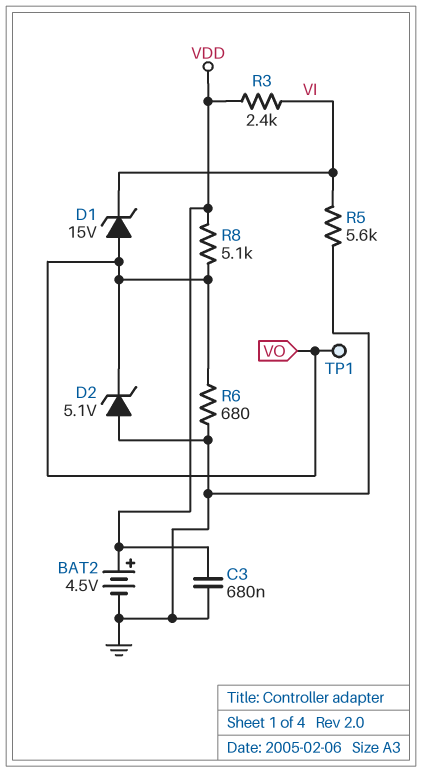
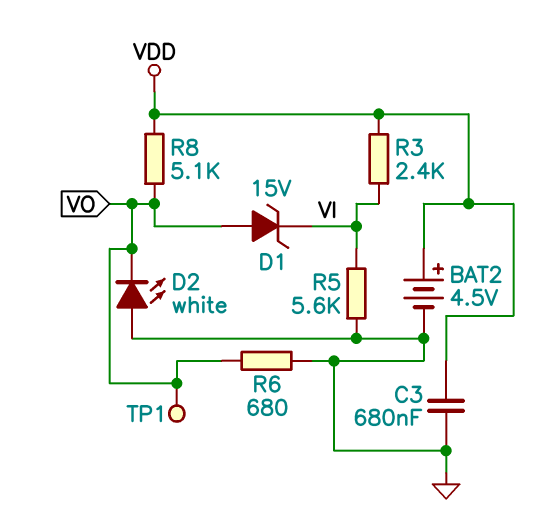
D2: zener 5.1V (A GND, K VO) -> LED white (A GND, K VO)

